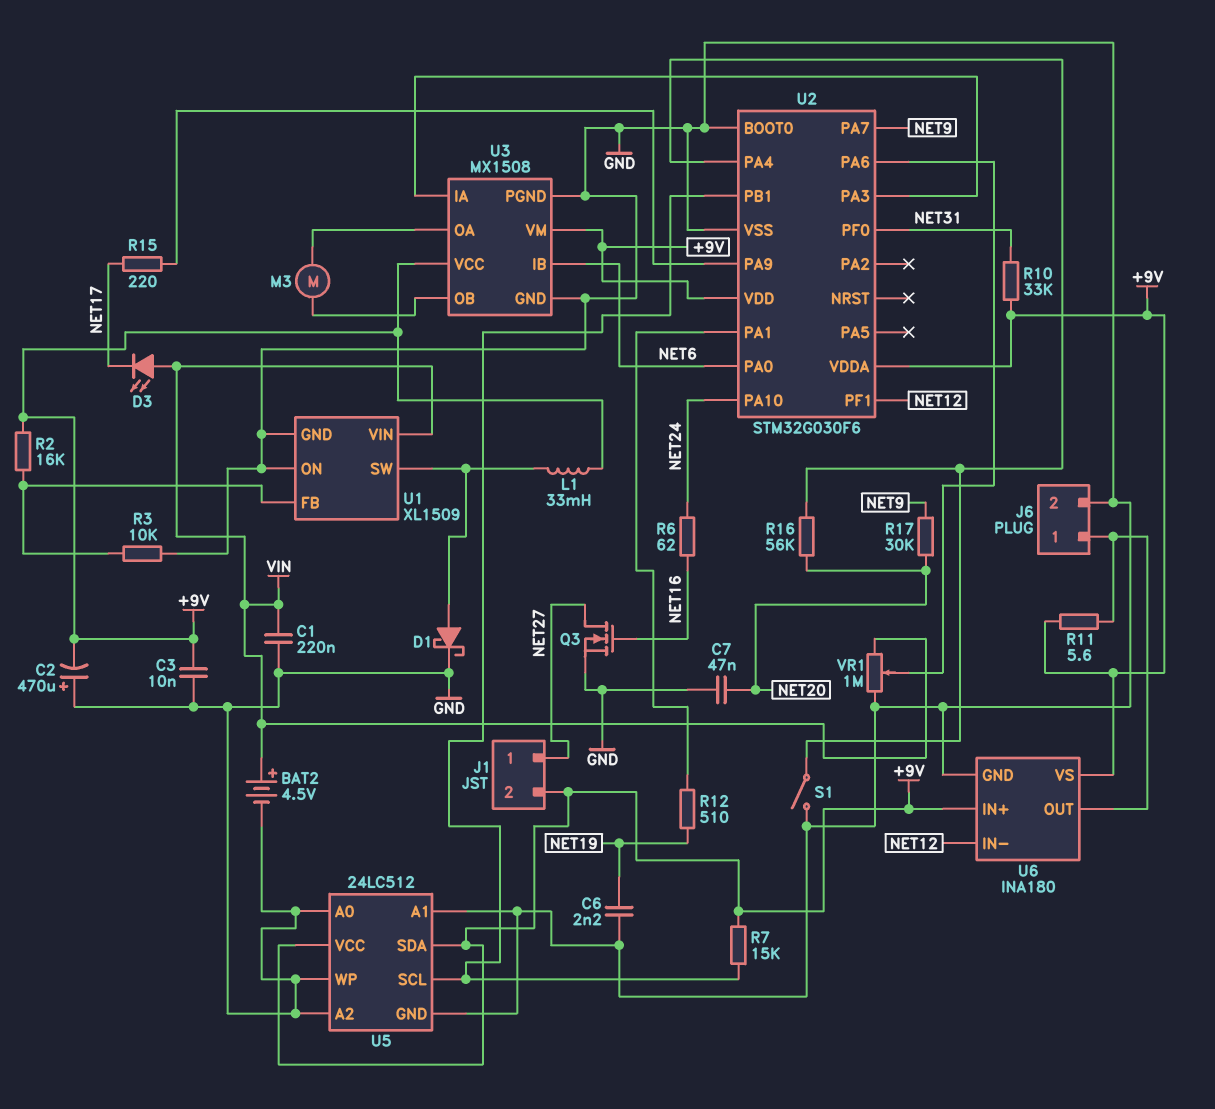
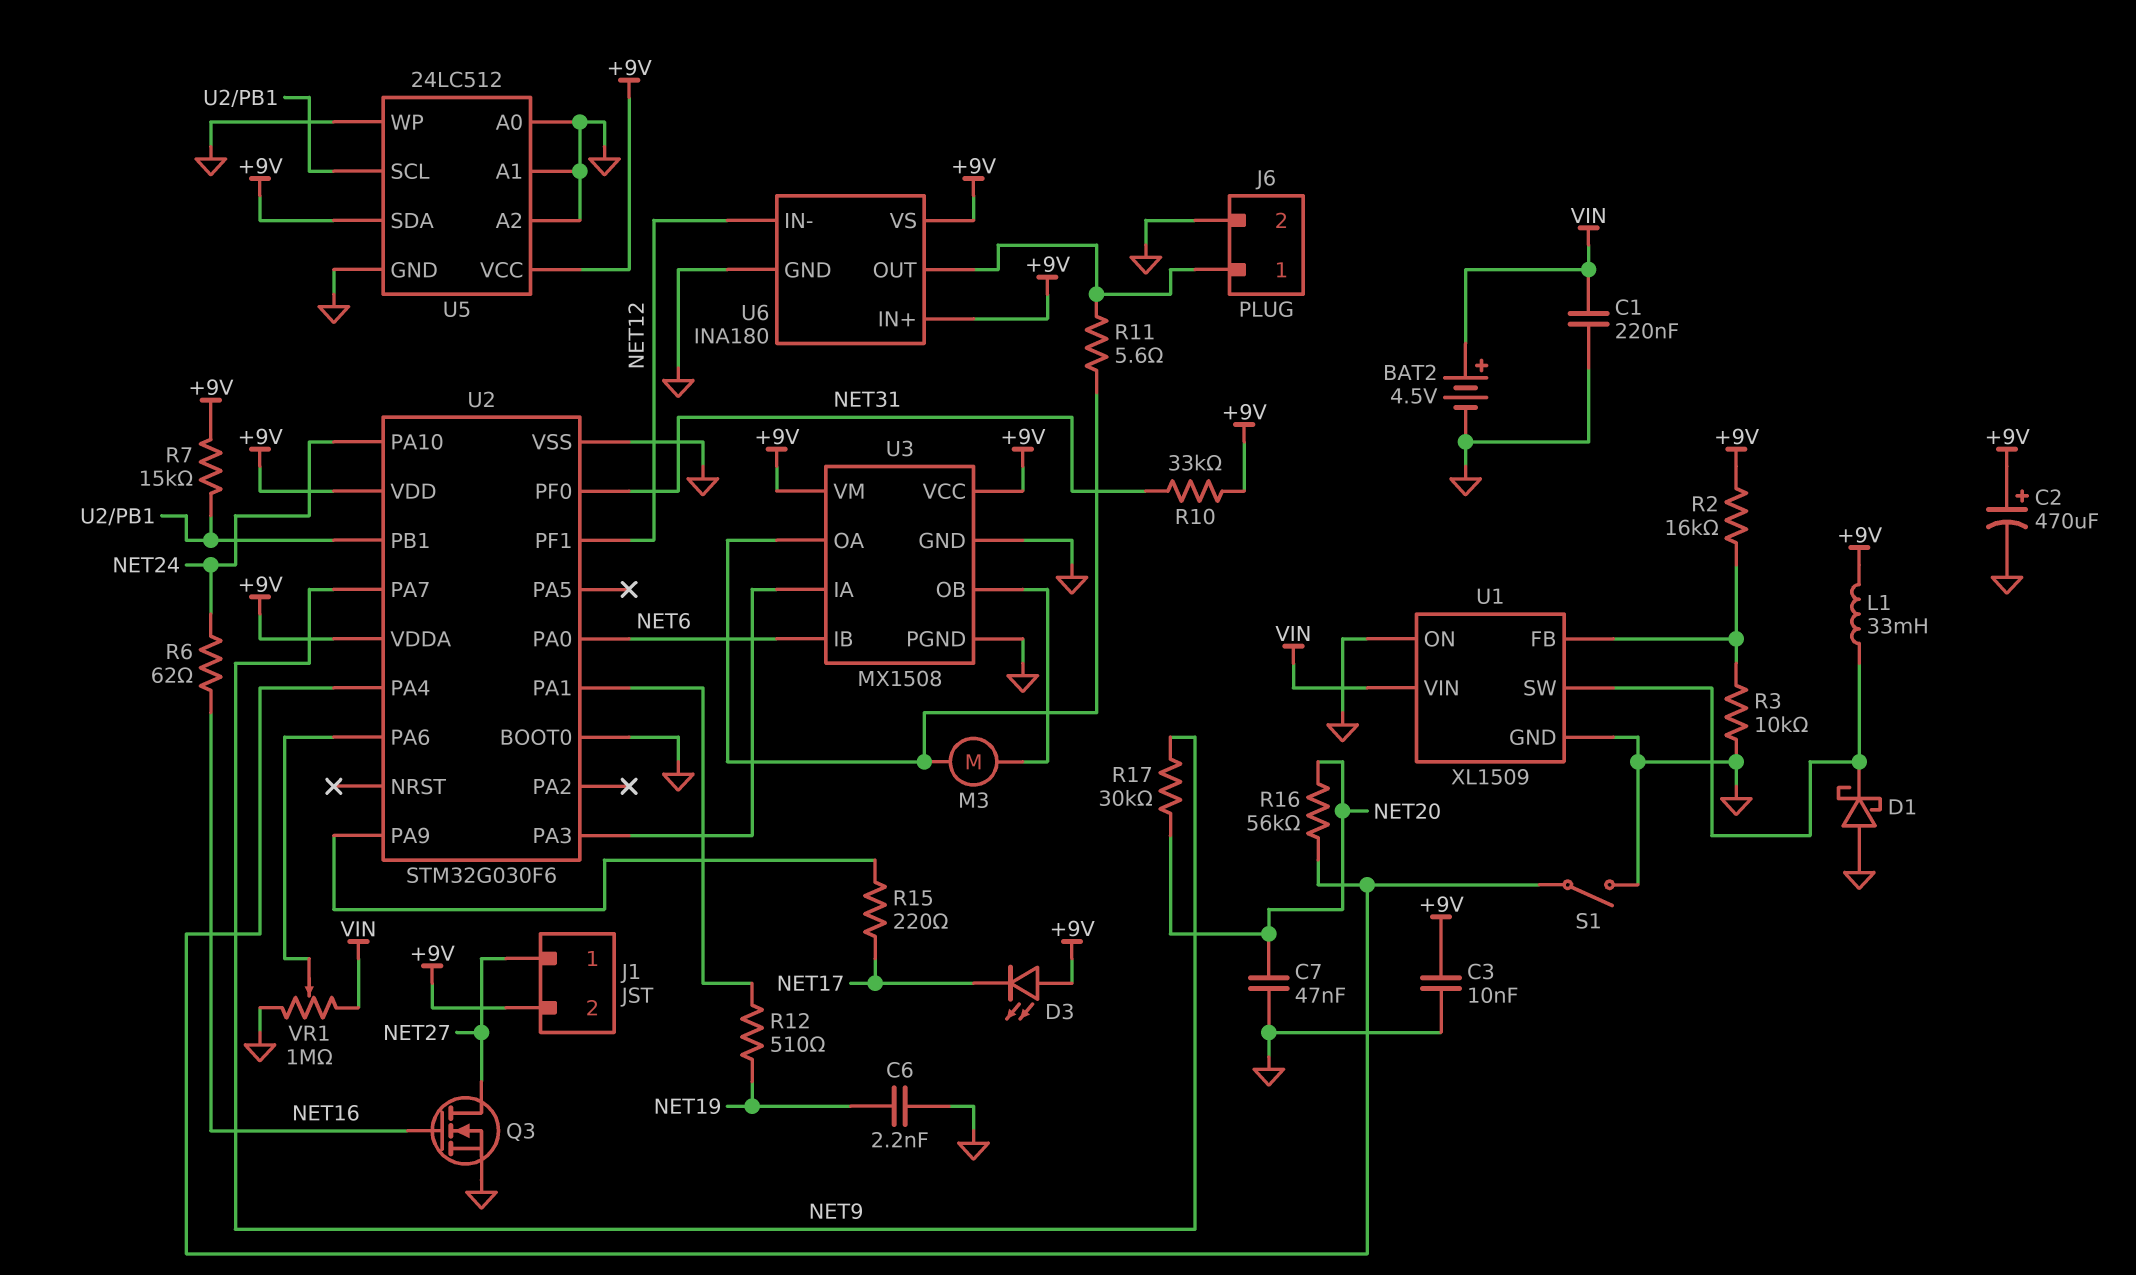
C2: 470uF (plus GND, minus +9V) -> 470uF (plus +9V, minus GND)
D1: schottky (A U1/SW, K GND) -> schottky (A GND, K U1/SW)
D3: LED (A VIN, K NET17) -> LED (A +9V, K NET17)
R11: 5.6 (+9V, J6/1) -> 5.6 (J6/1, U3/OA)

